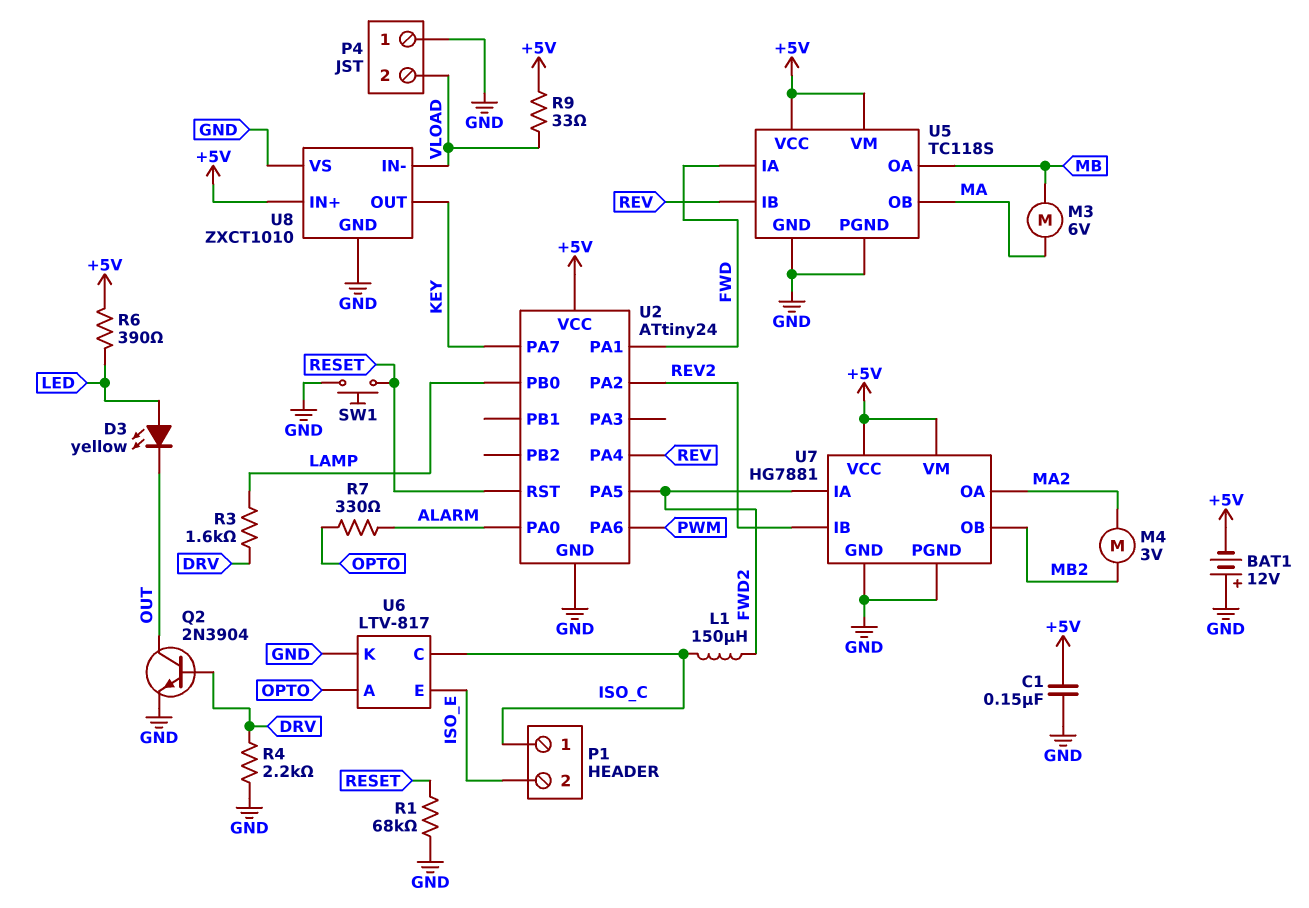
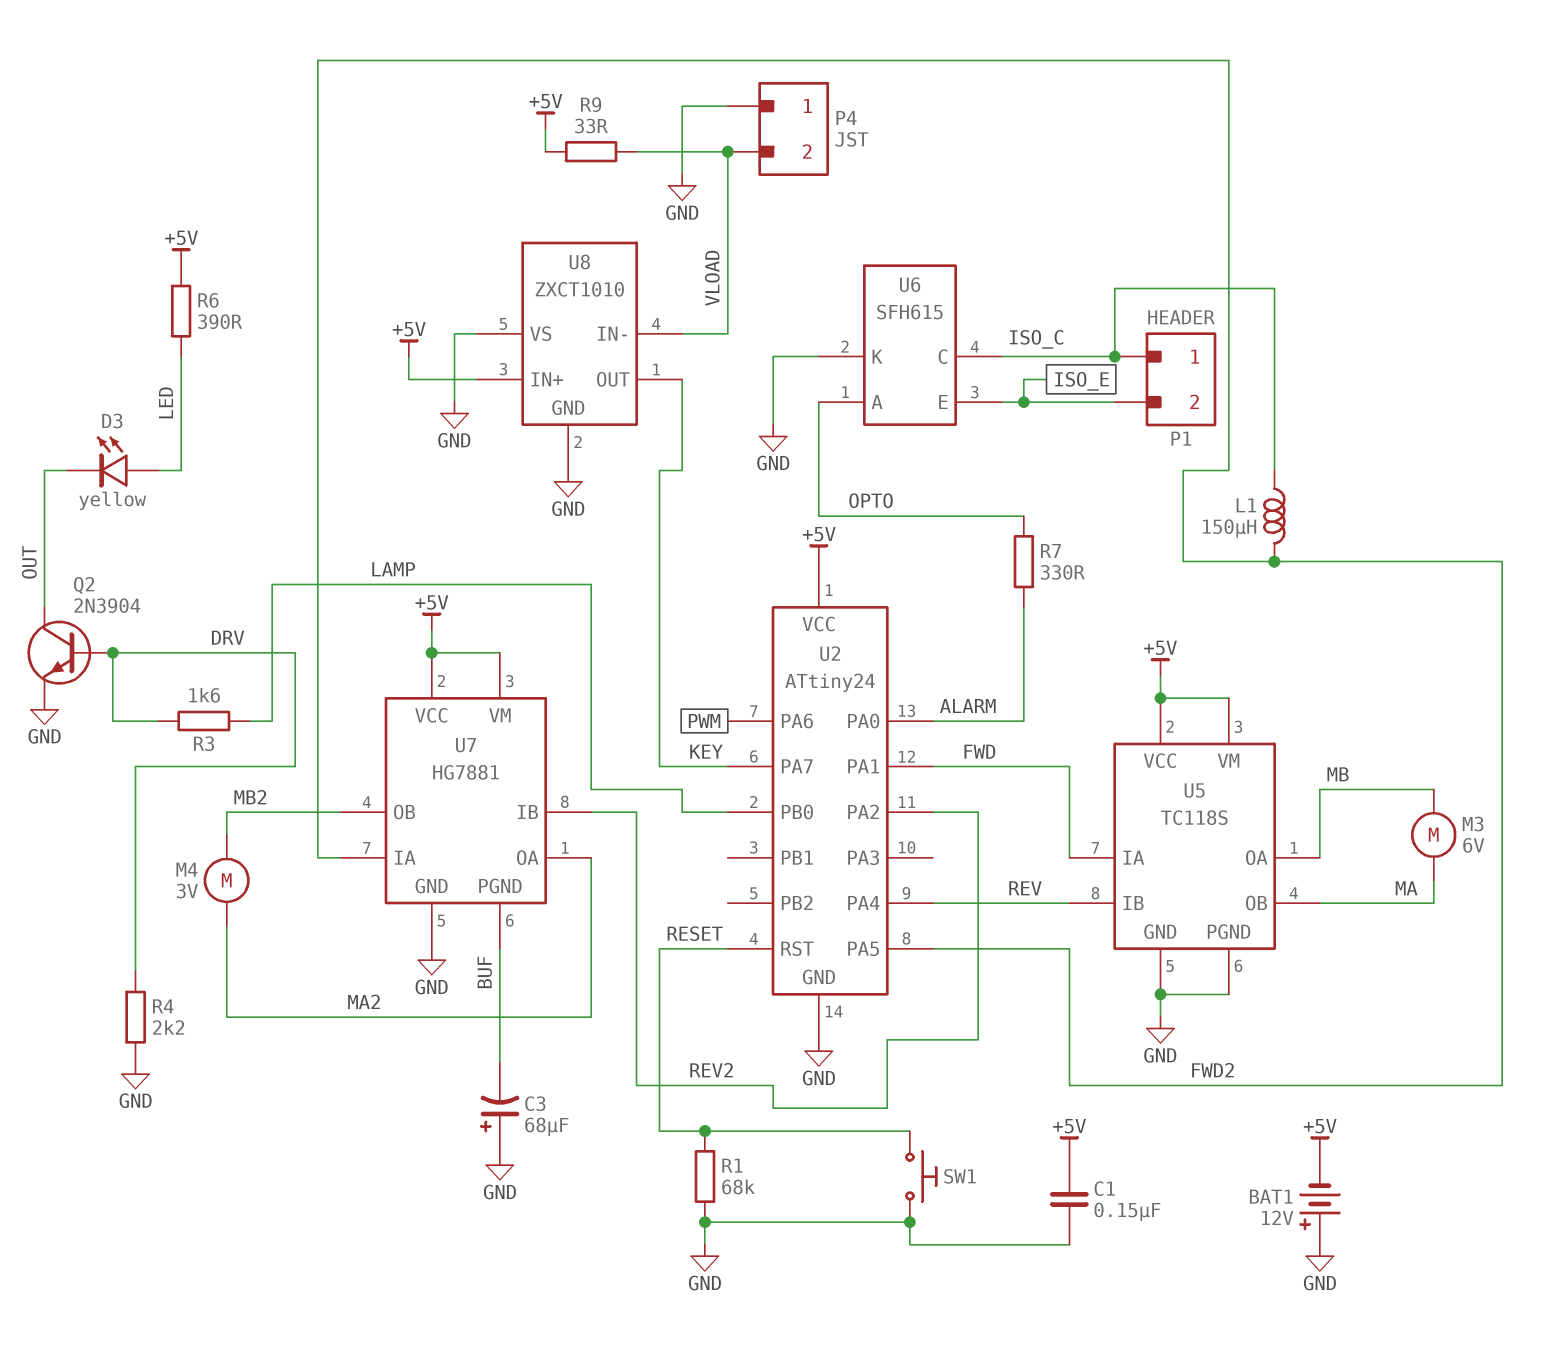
C3: none -> 68uF (plus GND, minus BUF)
U6: LTV-817 -> SFH615
U7 pin PGND: GND -> BUF

